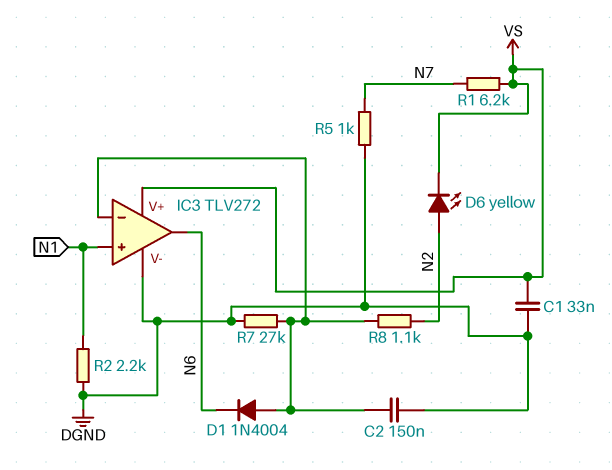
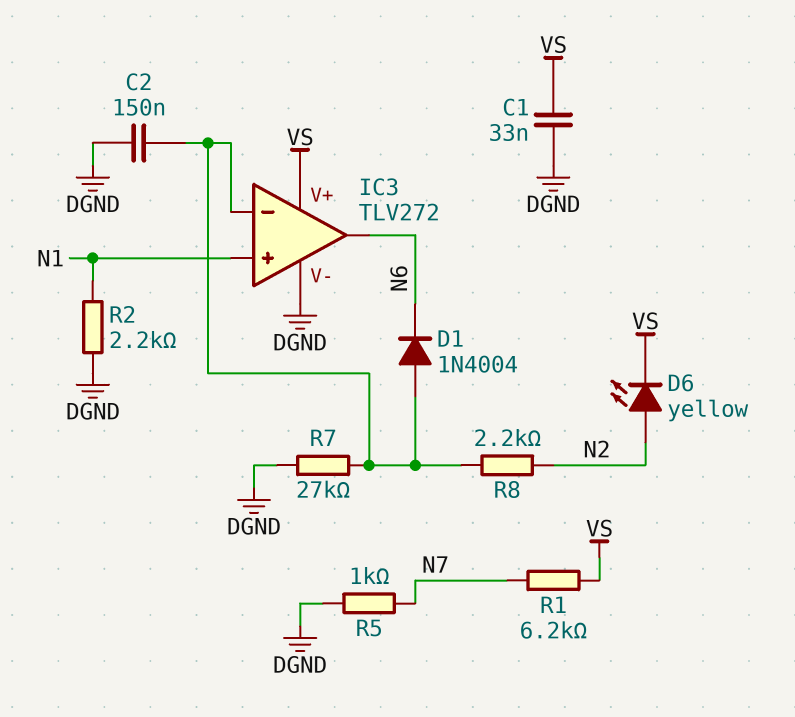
R8: 1.1k (IC3/in-, N2) -> 2.2k (IC3/in-, N2)

